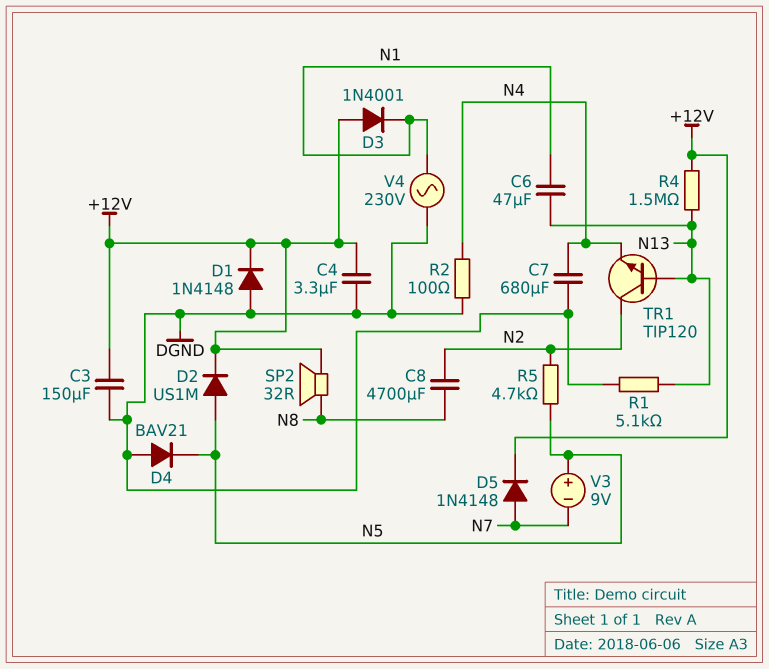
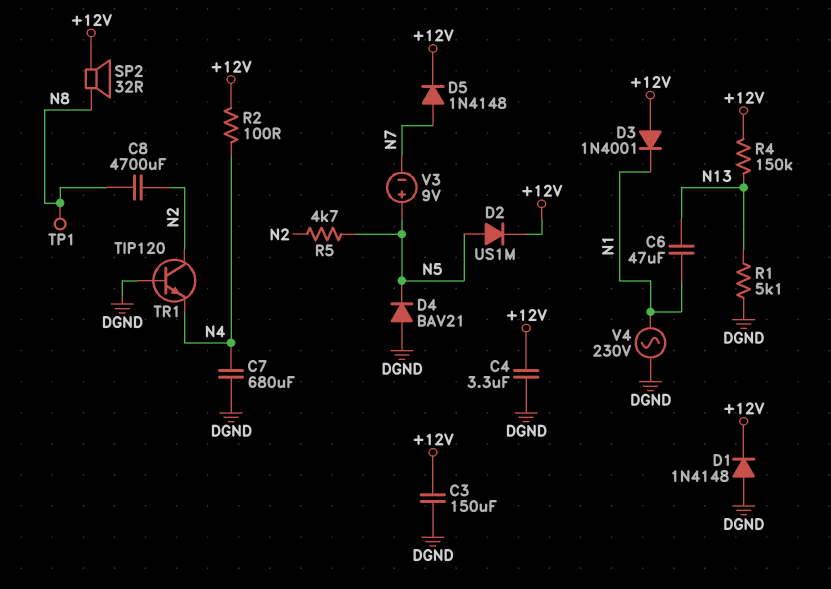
R2: 100 (DGND, N4) -> 100 (+12V, N4)
R4: 1.5M (+12V, N13) -> 150k (+12V, N13)
TP1: none -> test point (N8)
TR1: NPN TIP120 (B N13, C N2, E N4) -> NPN TIP120 (B DGND, C N2, E N4)

